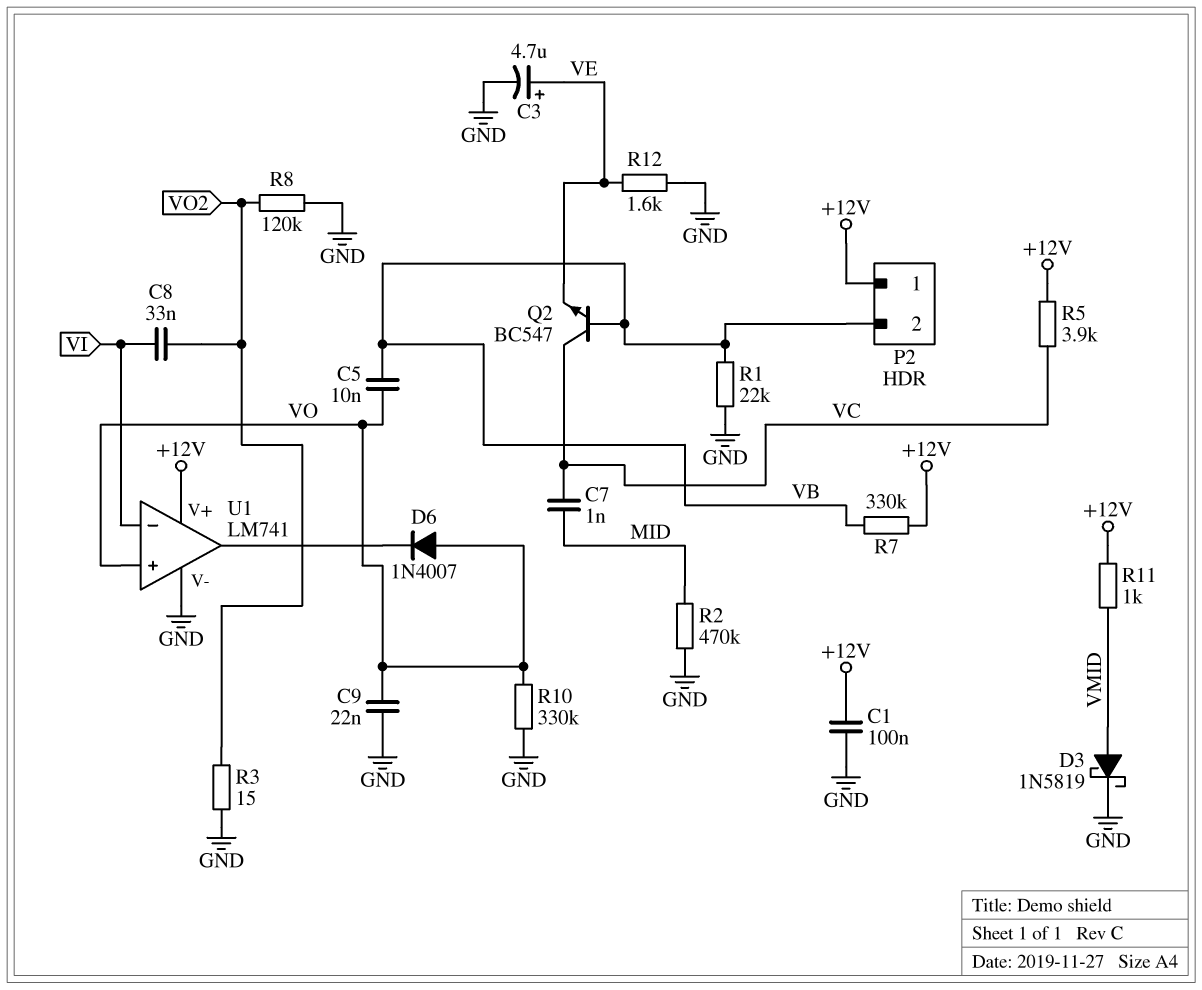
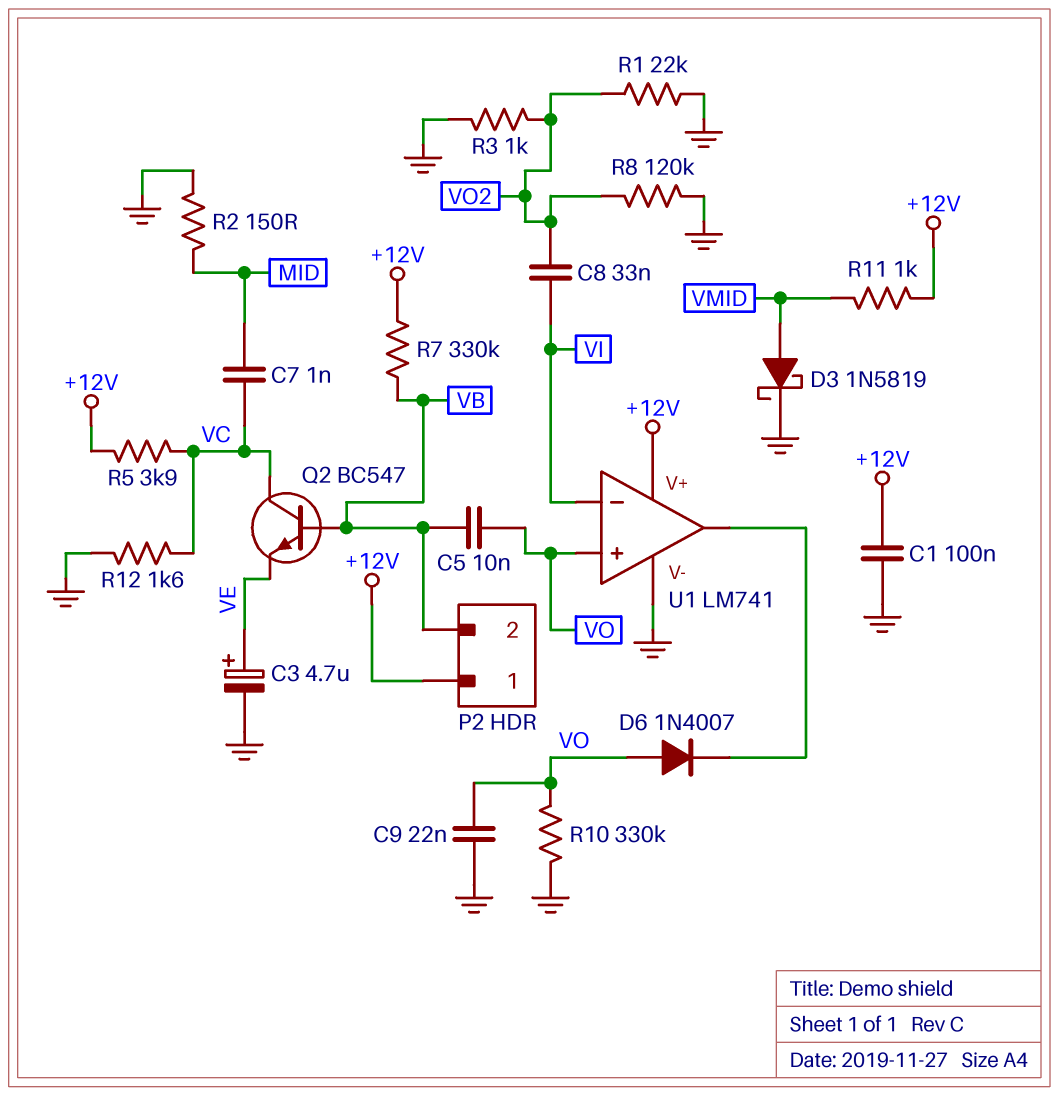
R1: 22k (GND, VB) -> 22k (GND, VO2)
R2: 470k (GND, MID) -> 150 (GND, MID)
R3: 15 (GND, VO2) -> 1k (GND, VO2)
R12: 1.6k (GND, VE) -> 1.6k (GND, VC)

